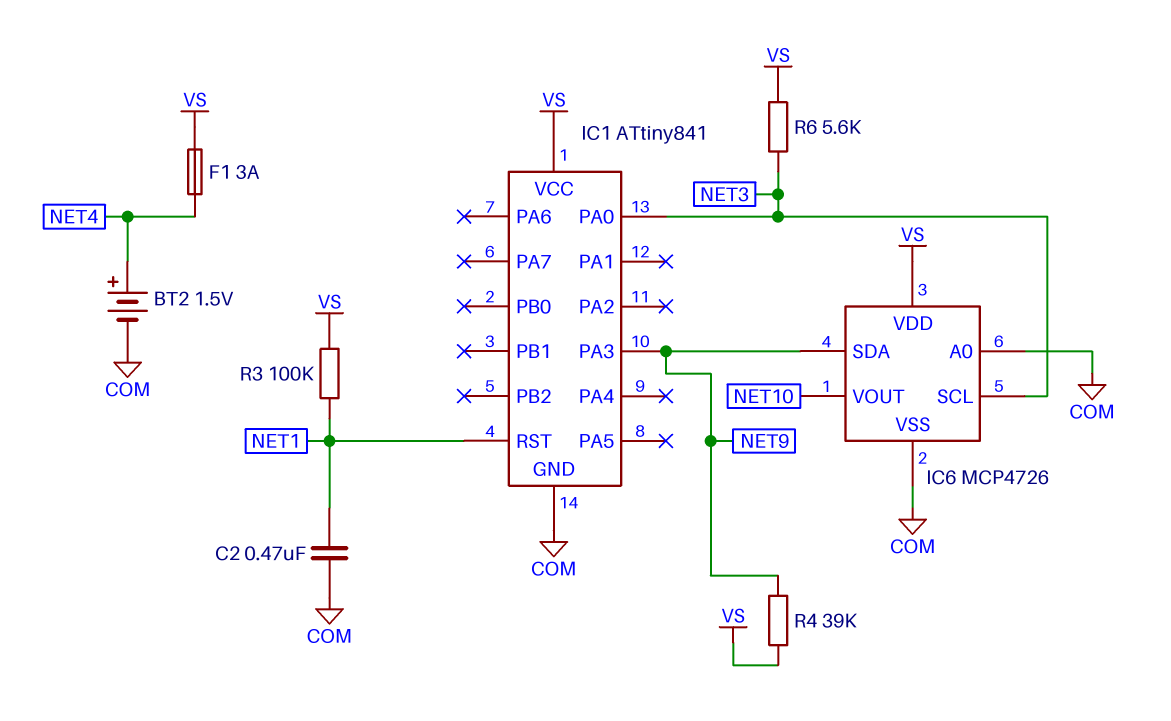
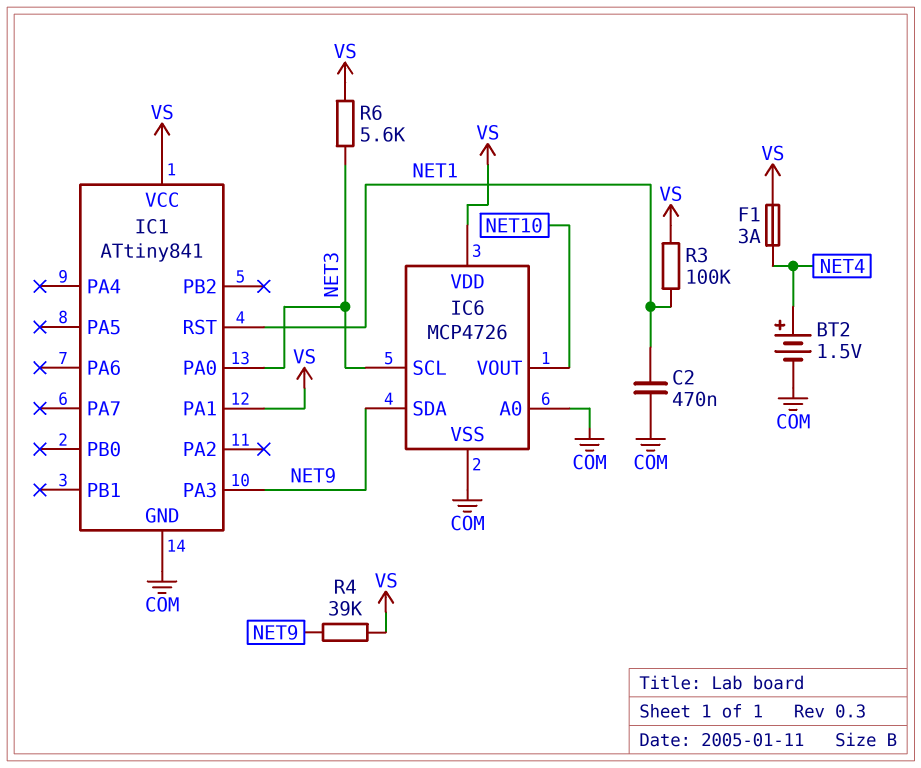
IC1 pin PA1: none -> VS

